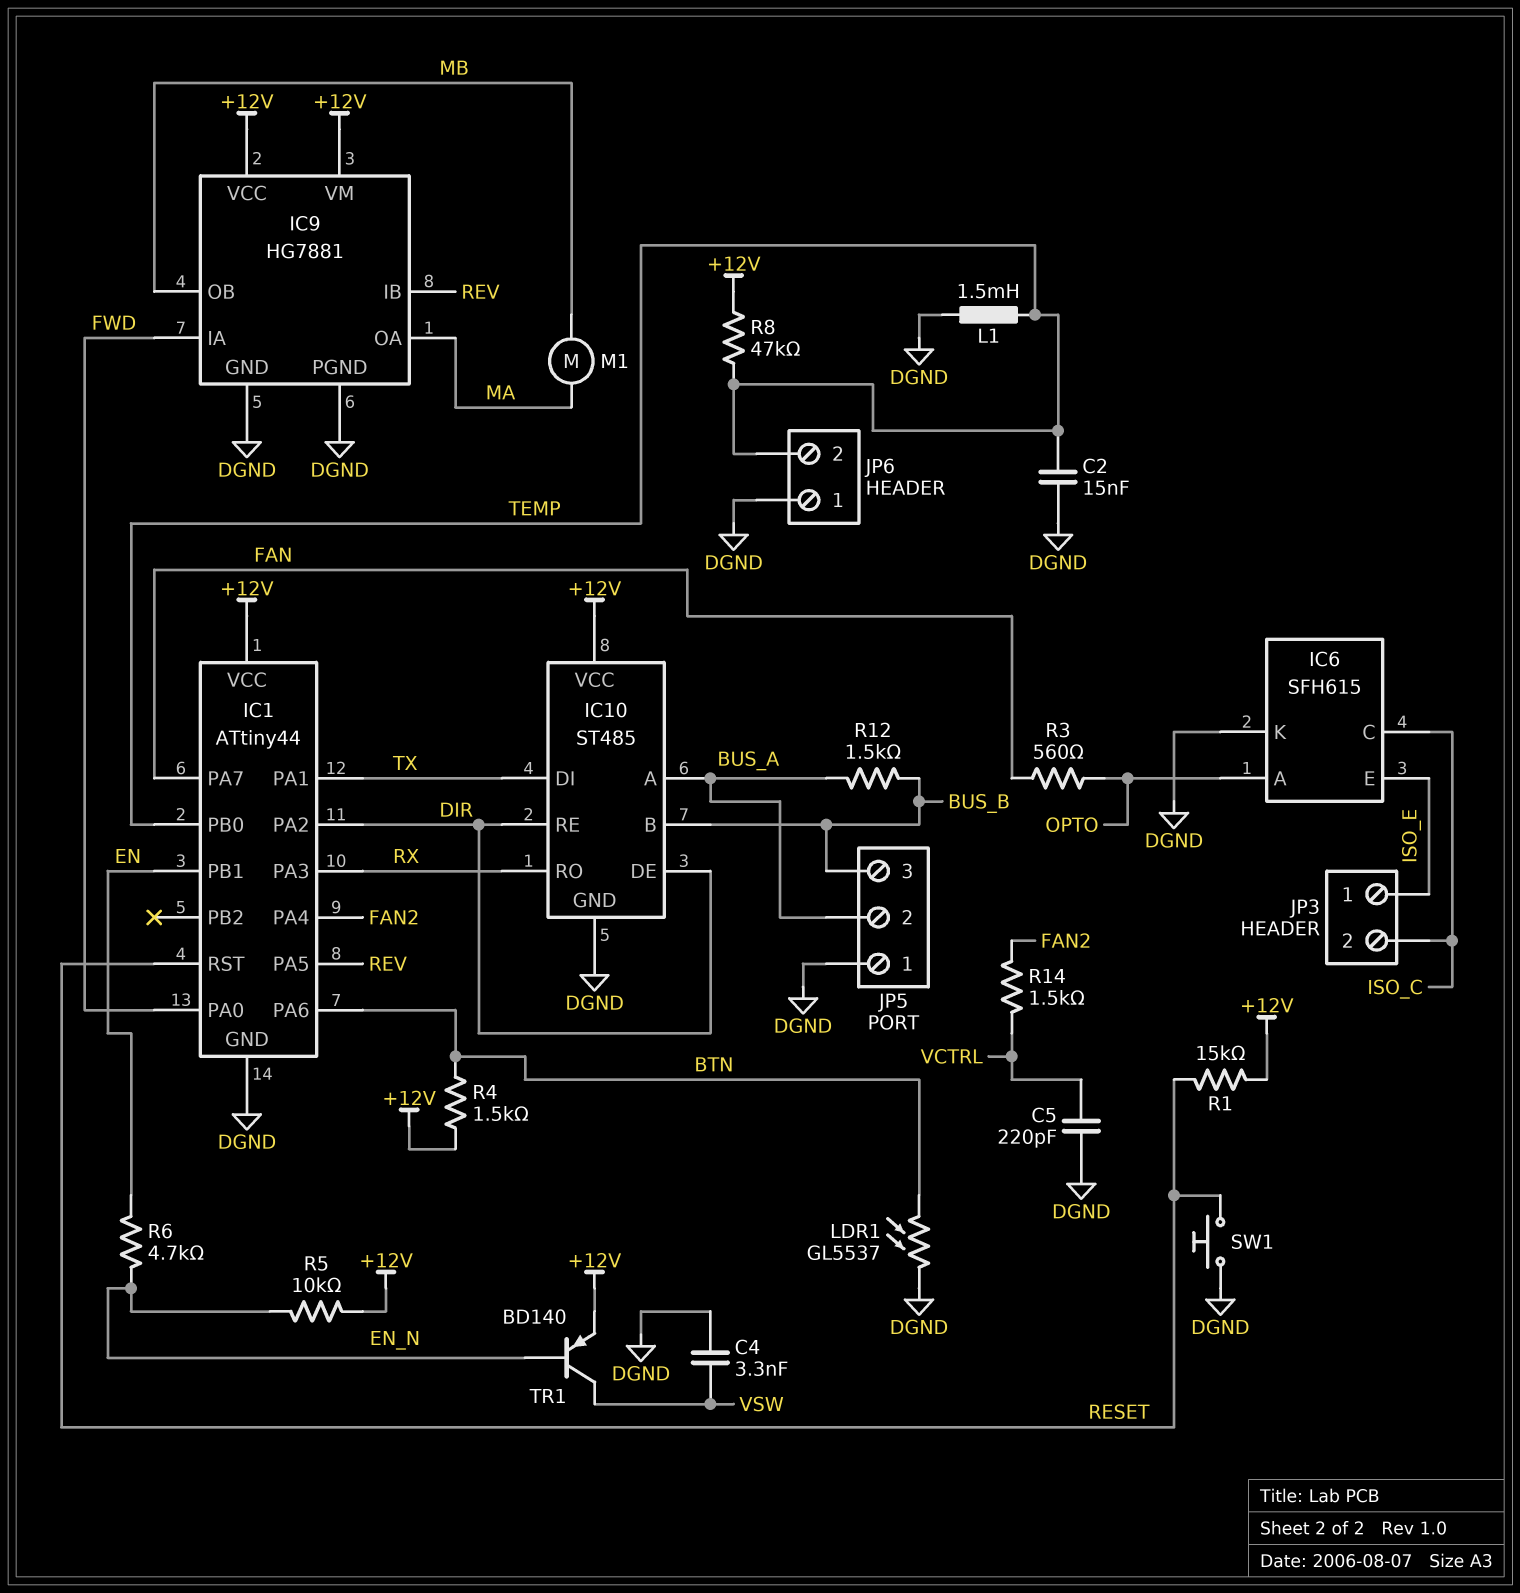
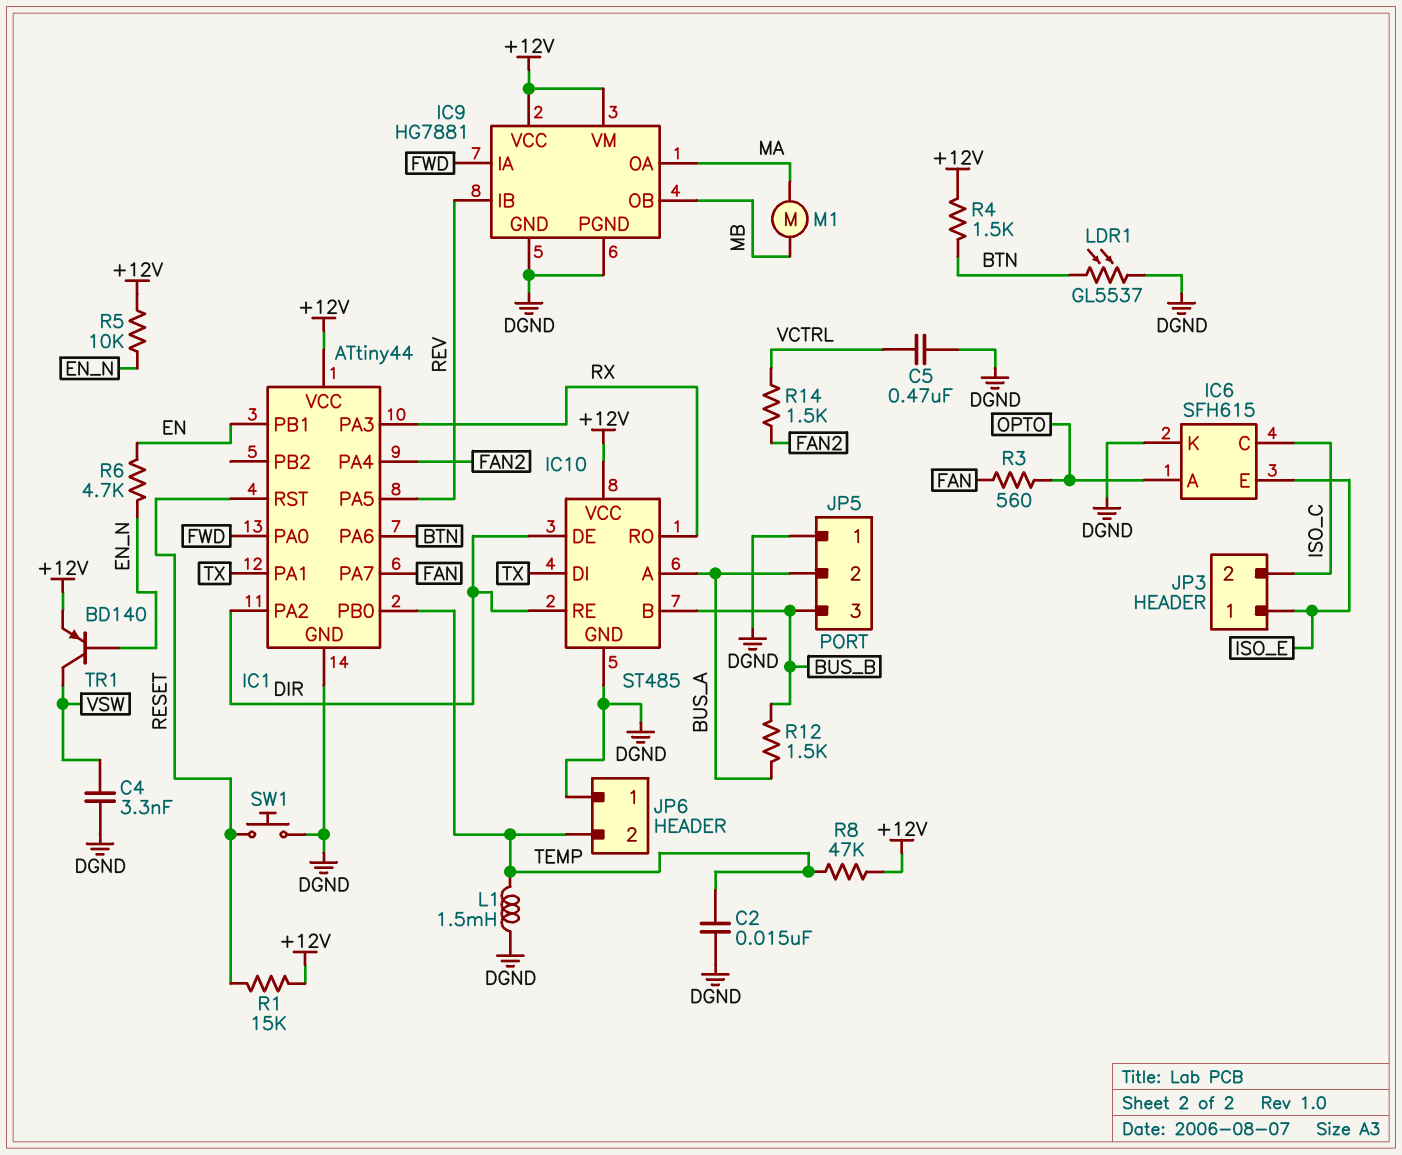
C5: 220pF (DGND, VCTRL) -> 470nF (DGND, VCTRL)

